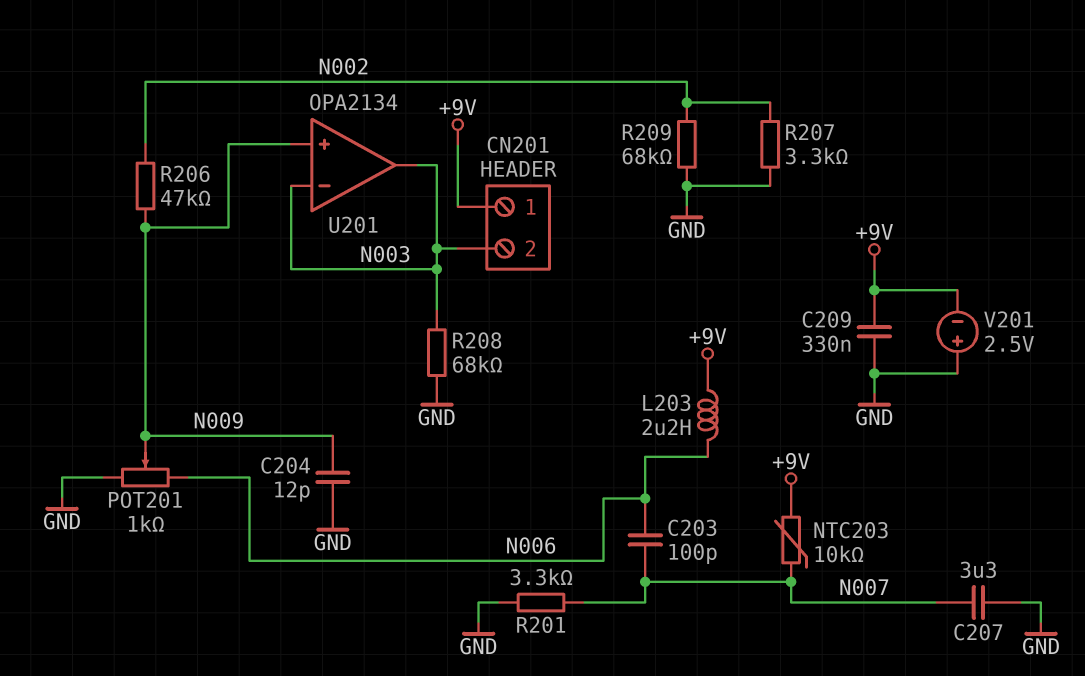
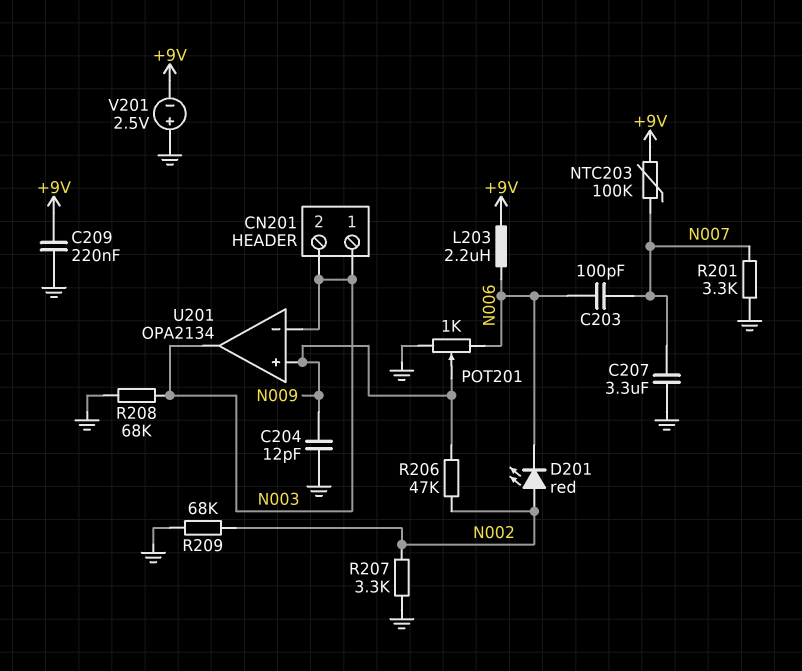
C209: 330nF (+9V, GND) -> 220nF (+9V, GND)
CN201 pin 1: +9V -> N003
D201: none -> LED red (A N002, K N006)
NTC203: 10k (+9V, N007) -> 100k (+9V, N007)

